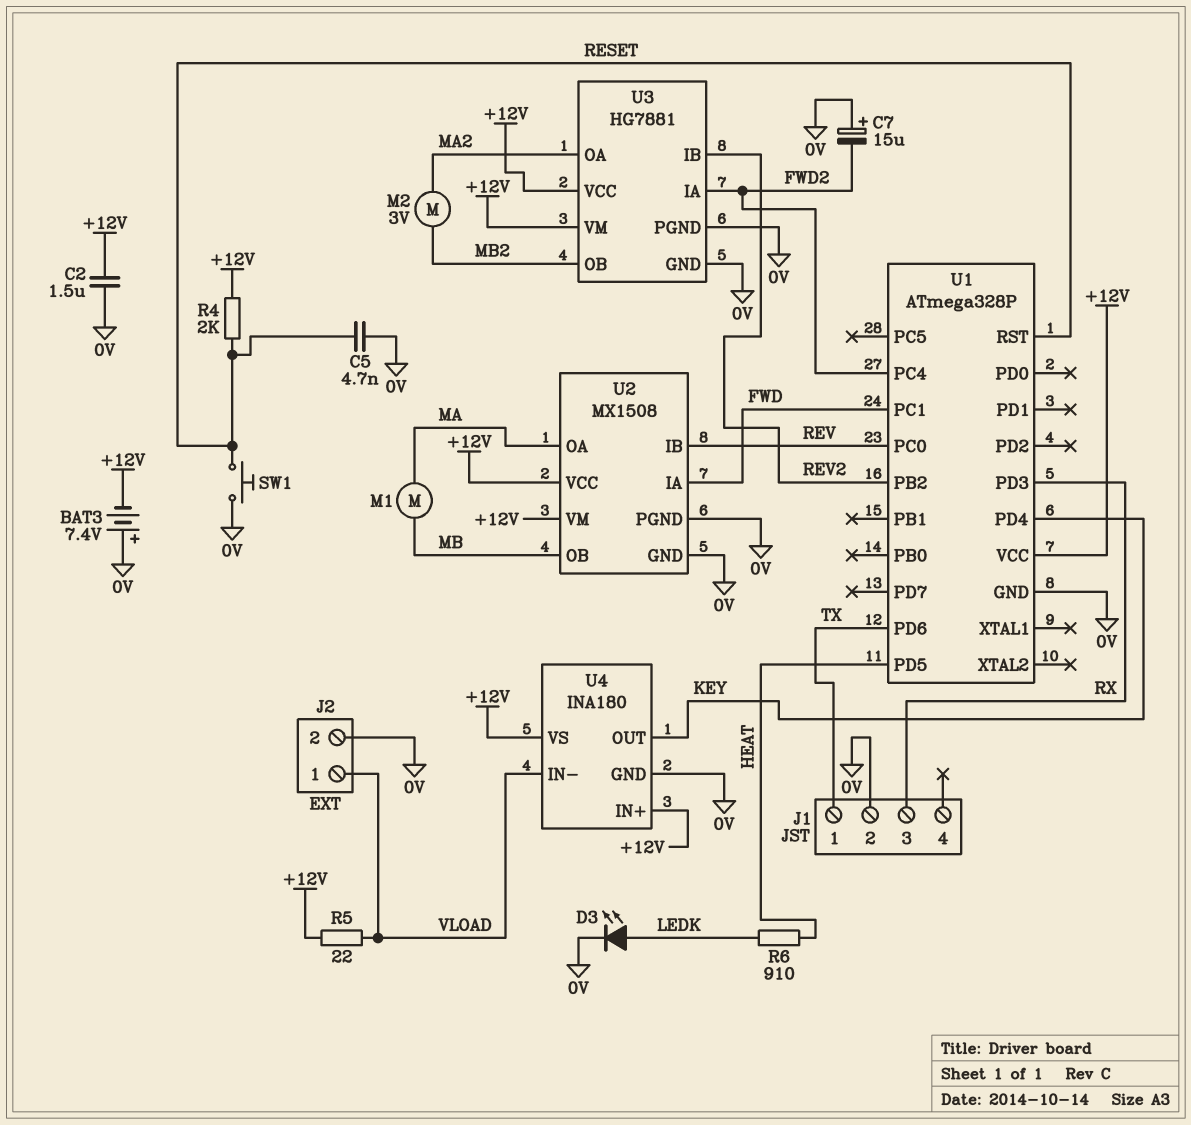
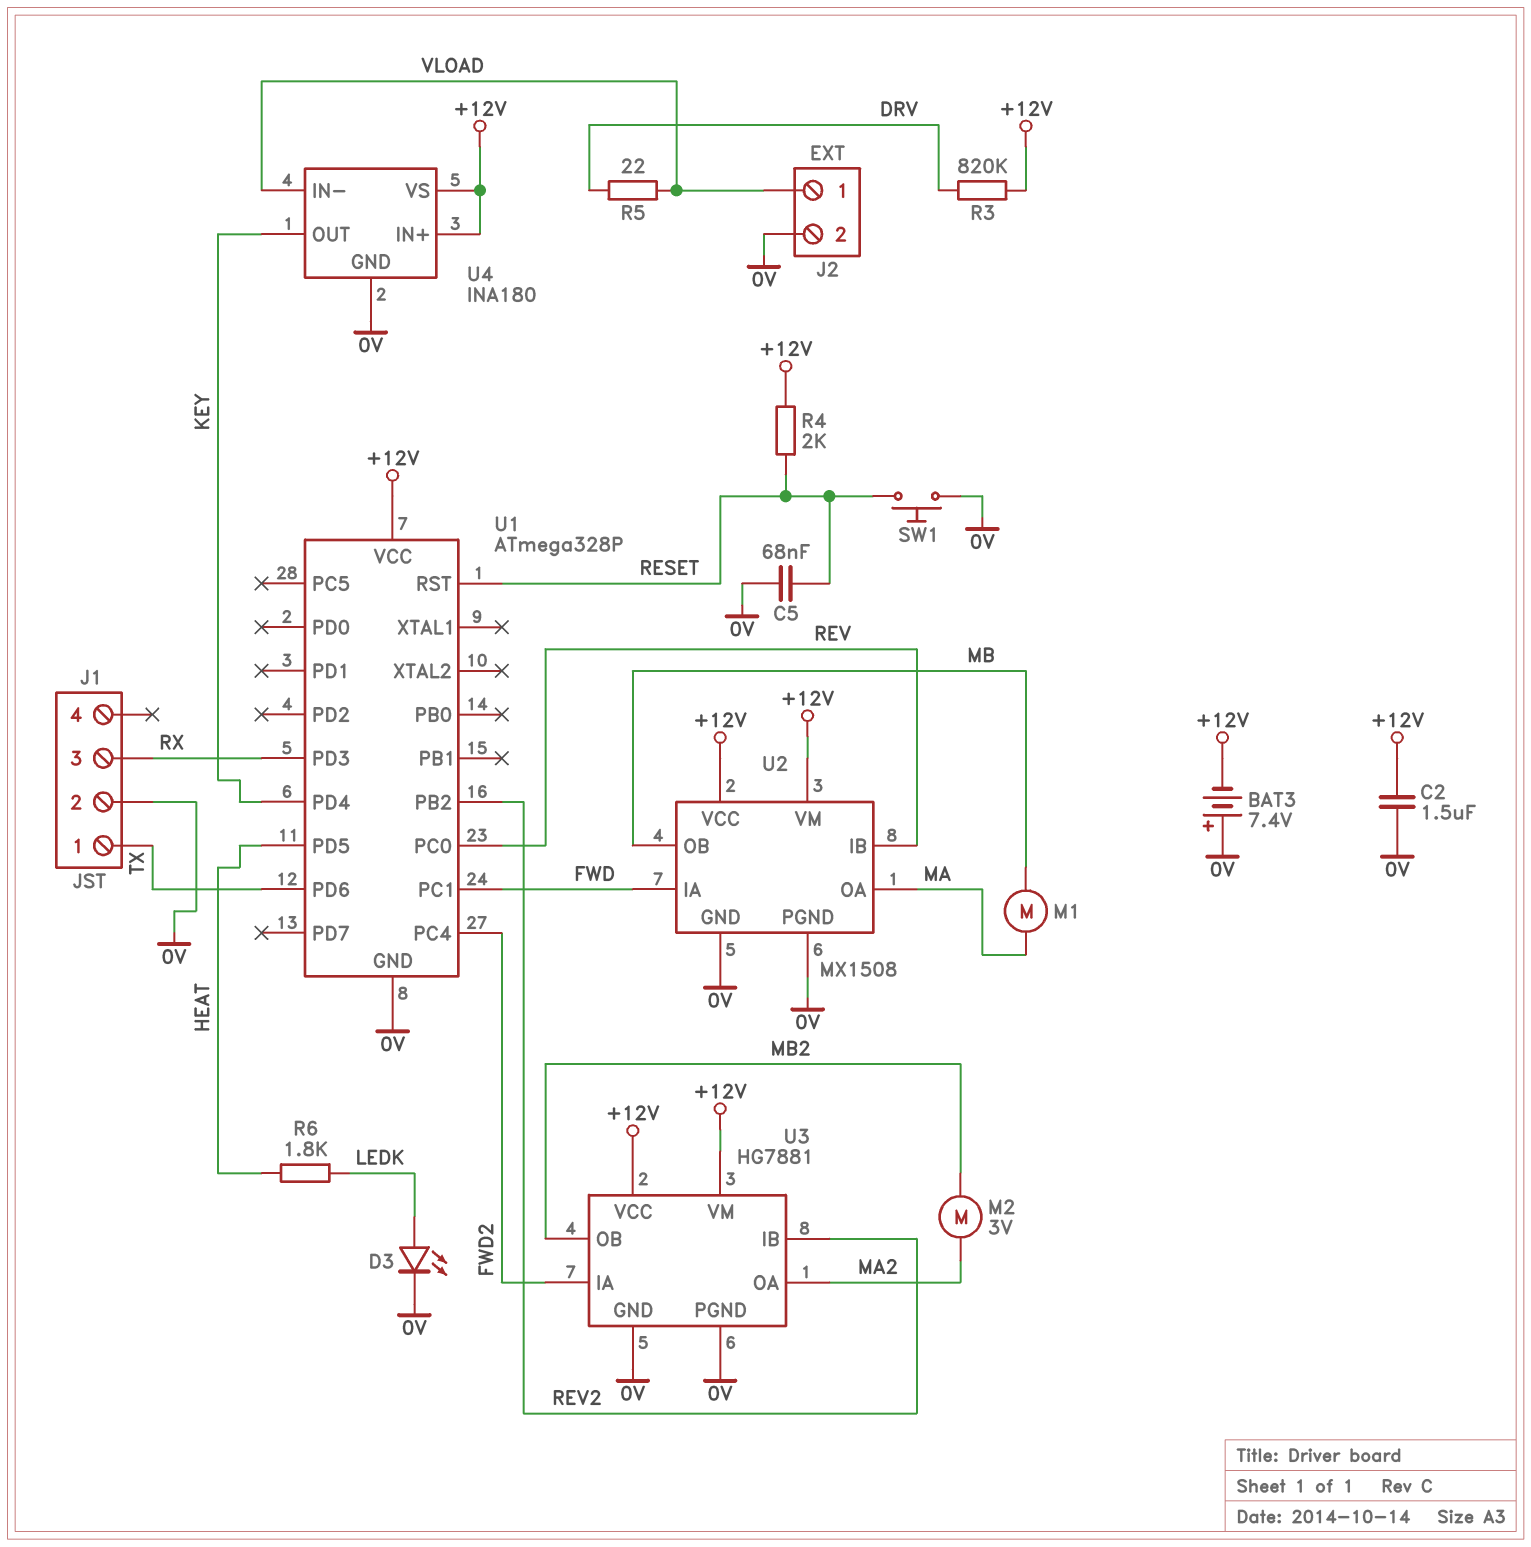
C5: 4.7nF (0V, RESET) -> 68nF (0V, RESET)
C7: 15uF (plus 0V, minus FWD2) -> none
R3: none -> 820k (+12V, DRV)
R5: 22 (+12V, VLOAD) -> 22 (DRV, VLOAD)
R6: 910 (HEAT, LEDK) -> 1.8k (HEAT, LEDK)

